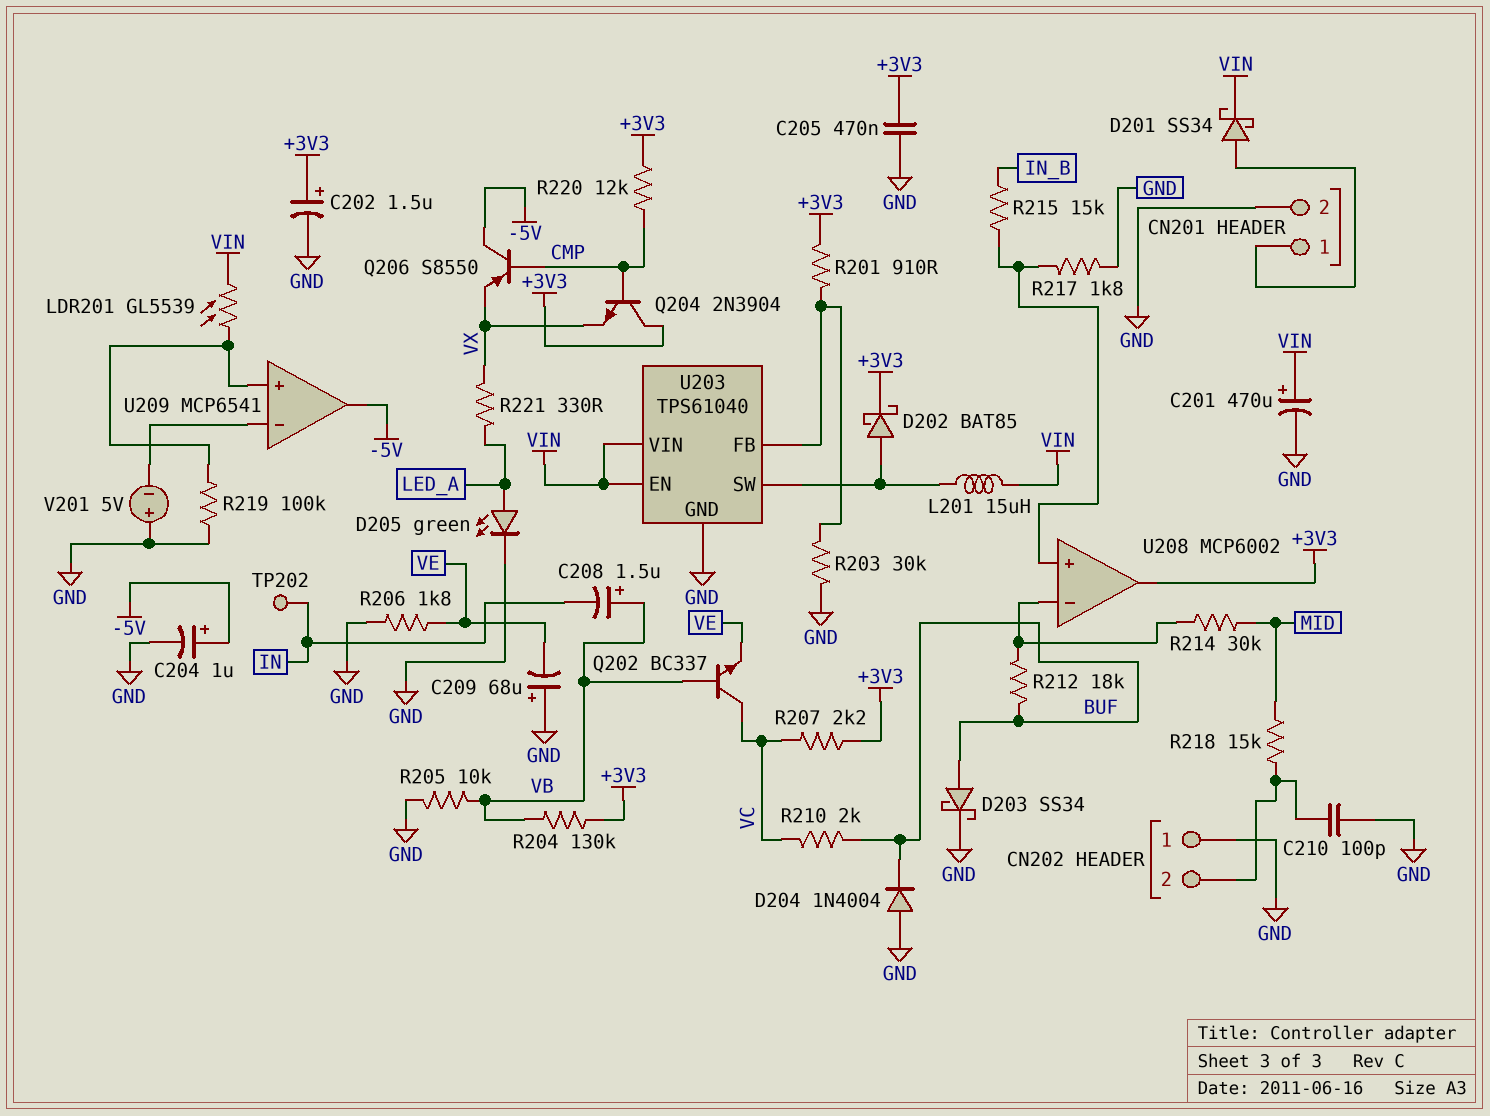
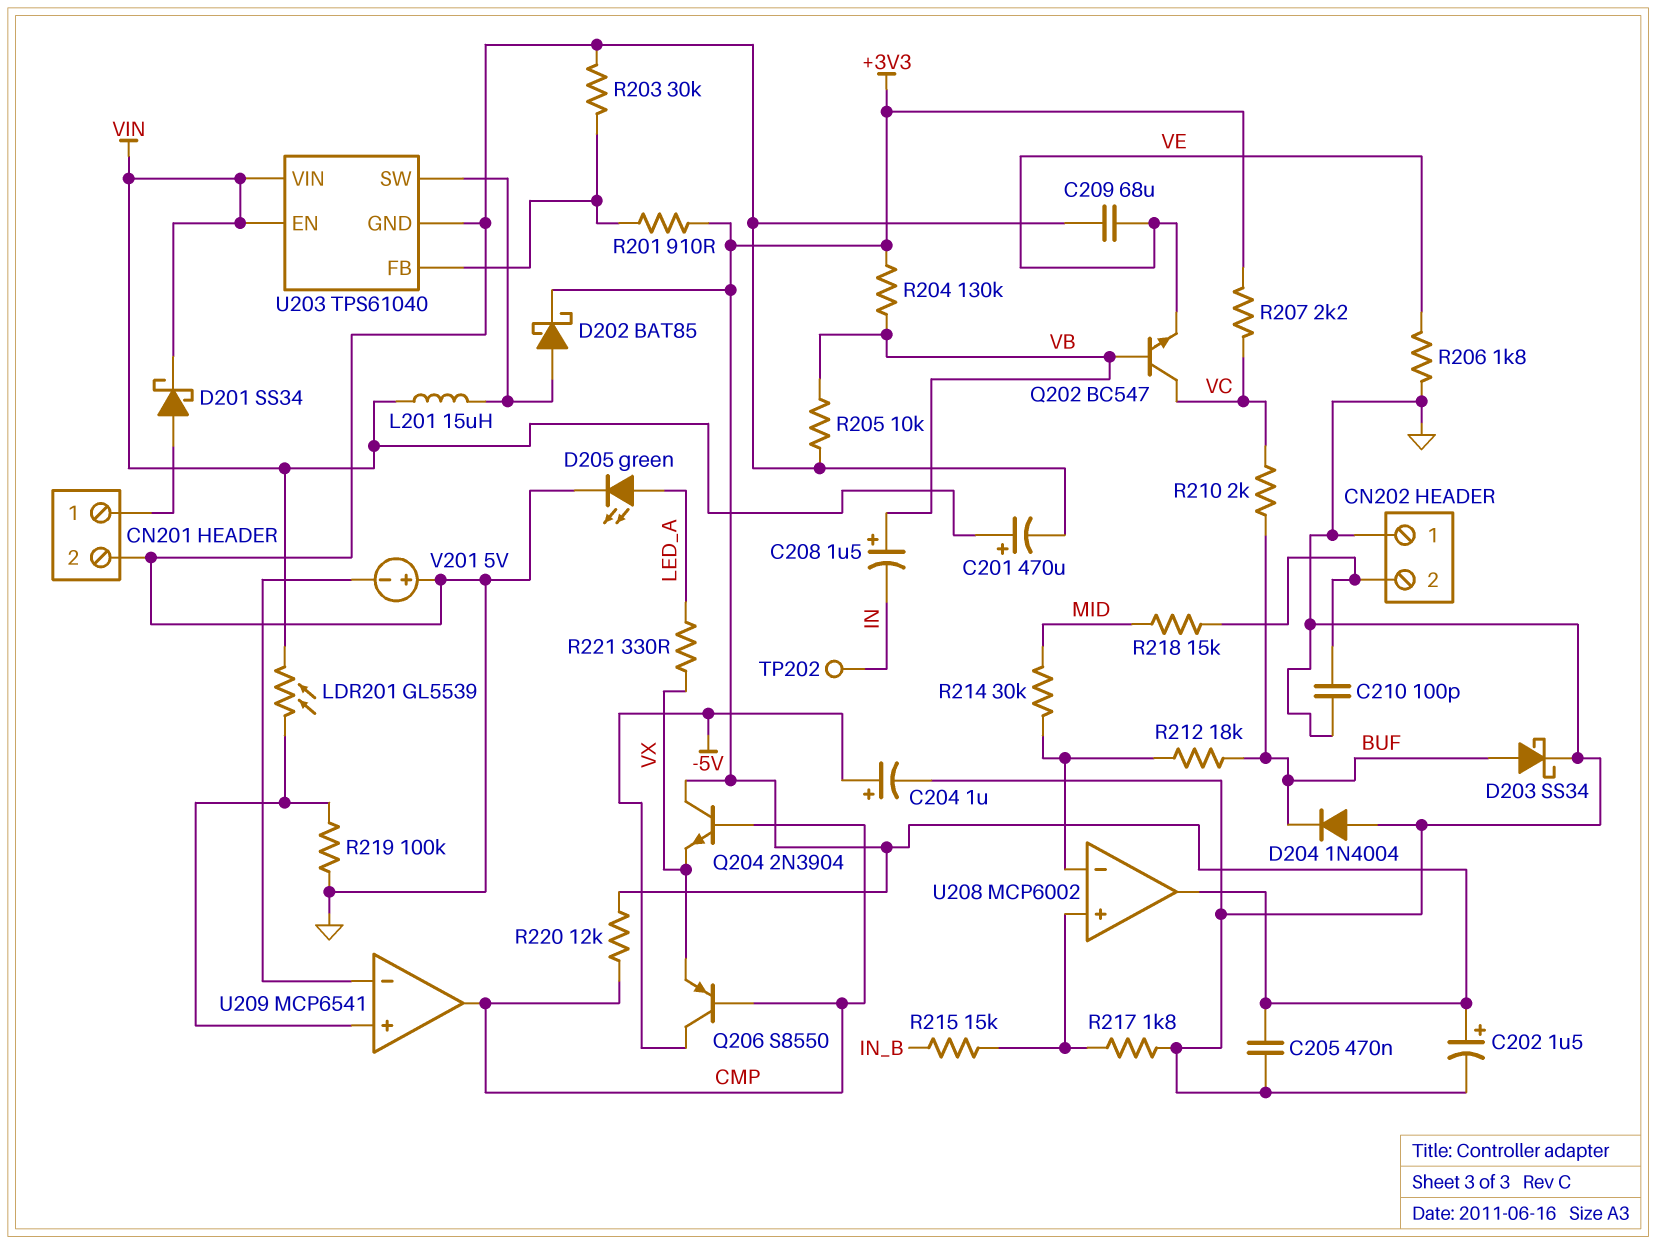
C209: 68uF (plus GND, minus VE) -> 68uF (GND, VE)
Q202: NPN BC337 (B VB, C VC, E VE) -> NPN BC547 (B VB, C VC, E VE)
U209 pin out: -5V -> CMP

